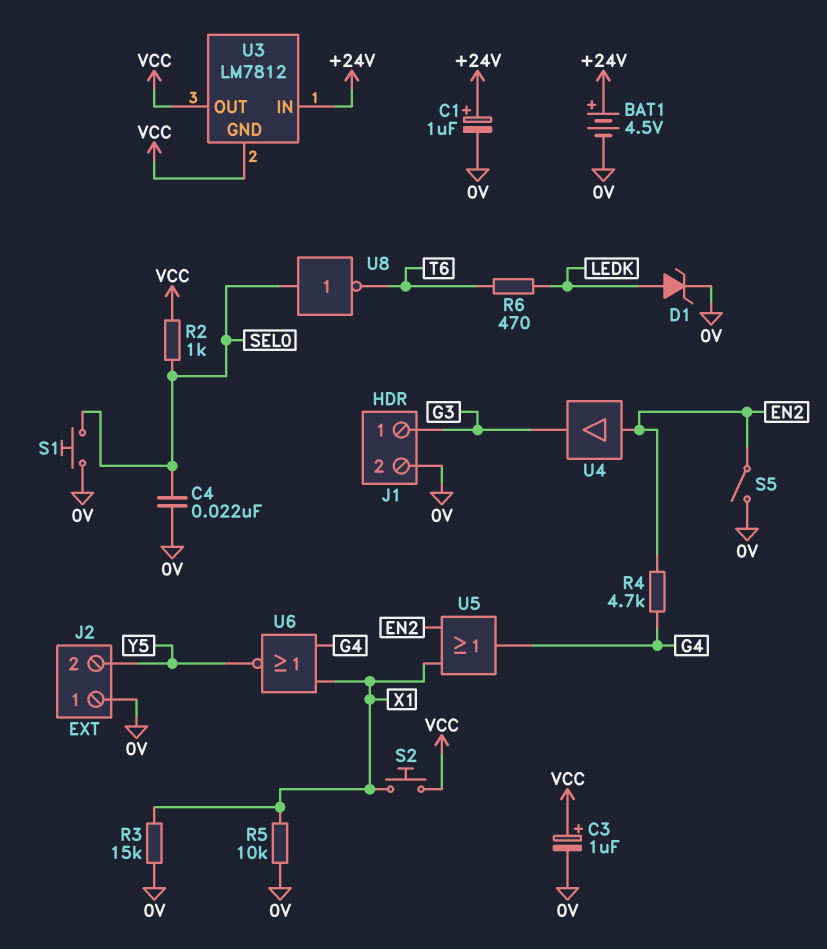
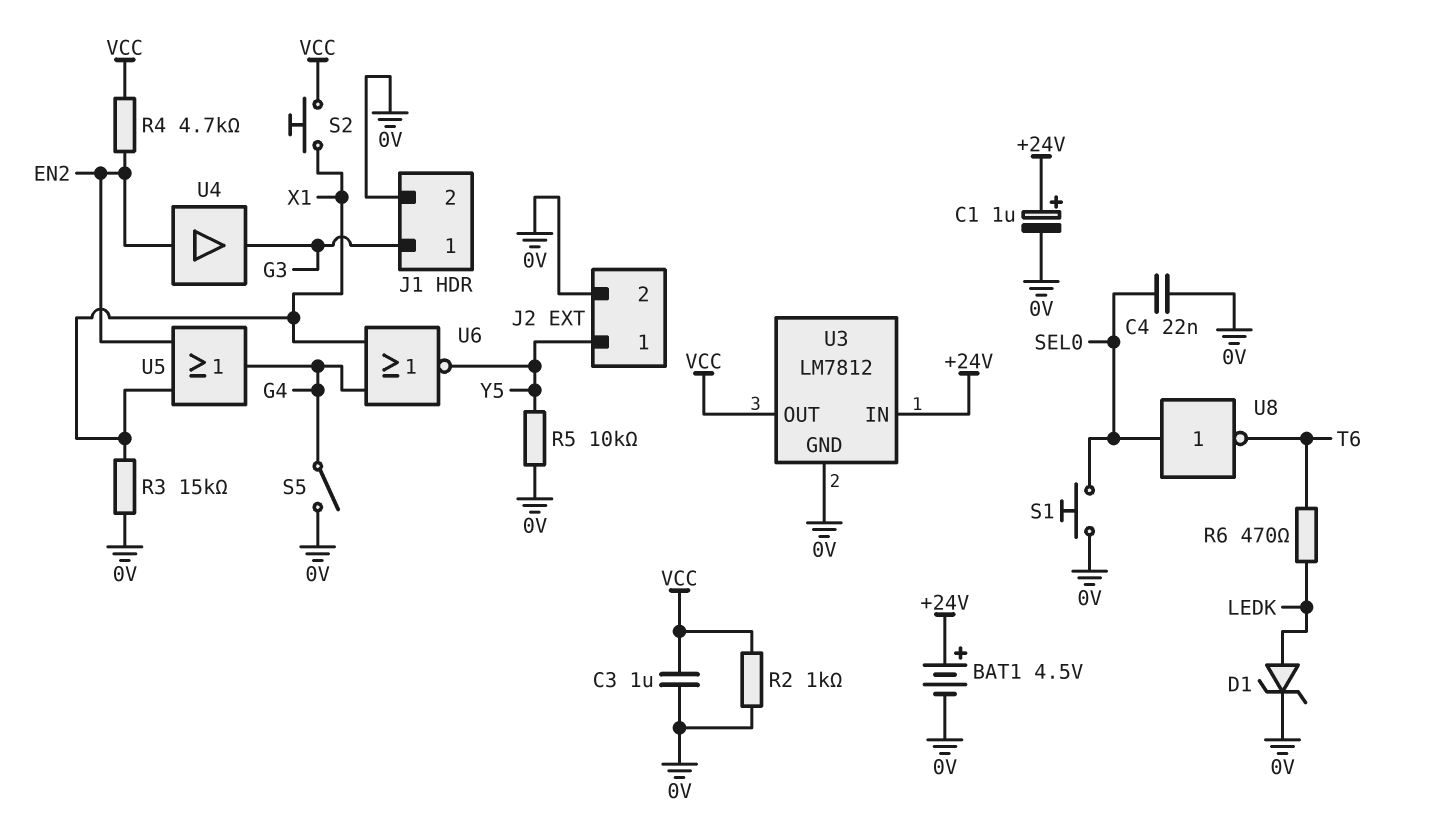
C3: 1uF (plus VCC, minus 0V) -> 1uF (0V, VCC)
J2 pin 1: 0V -> Y5
J2 pin 2: Y5 -> 0V
R2: 1k (SEL0, VCC) -> 1k (0V, VCC)
R4: 4.7k (EN2, G4) -> 4.7k (EN2, VCC)
R5: 10k (0V, X1) -> 10k (0V, Y5)
S5: switch (0V, EN2) -> switch (0V, G4)
U3 pin GND: VCC -> 0V

